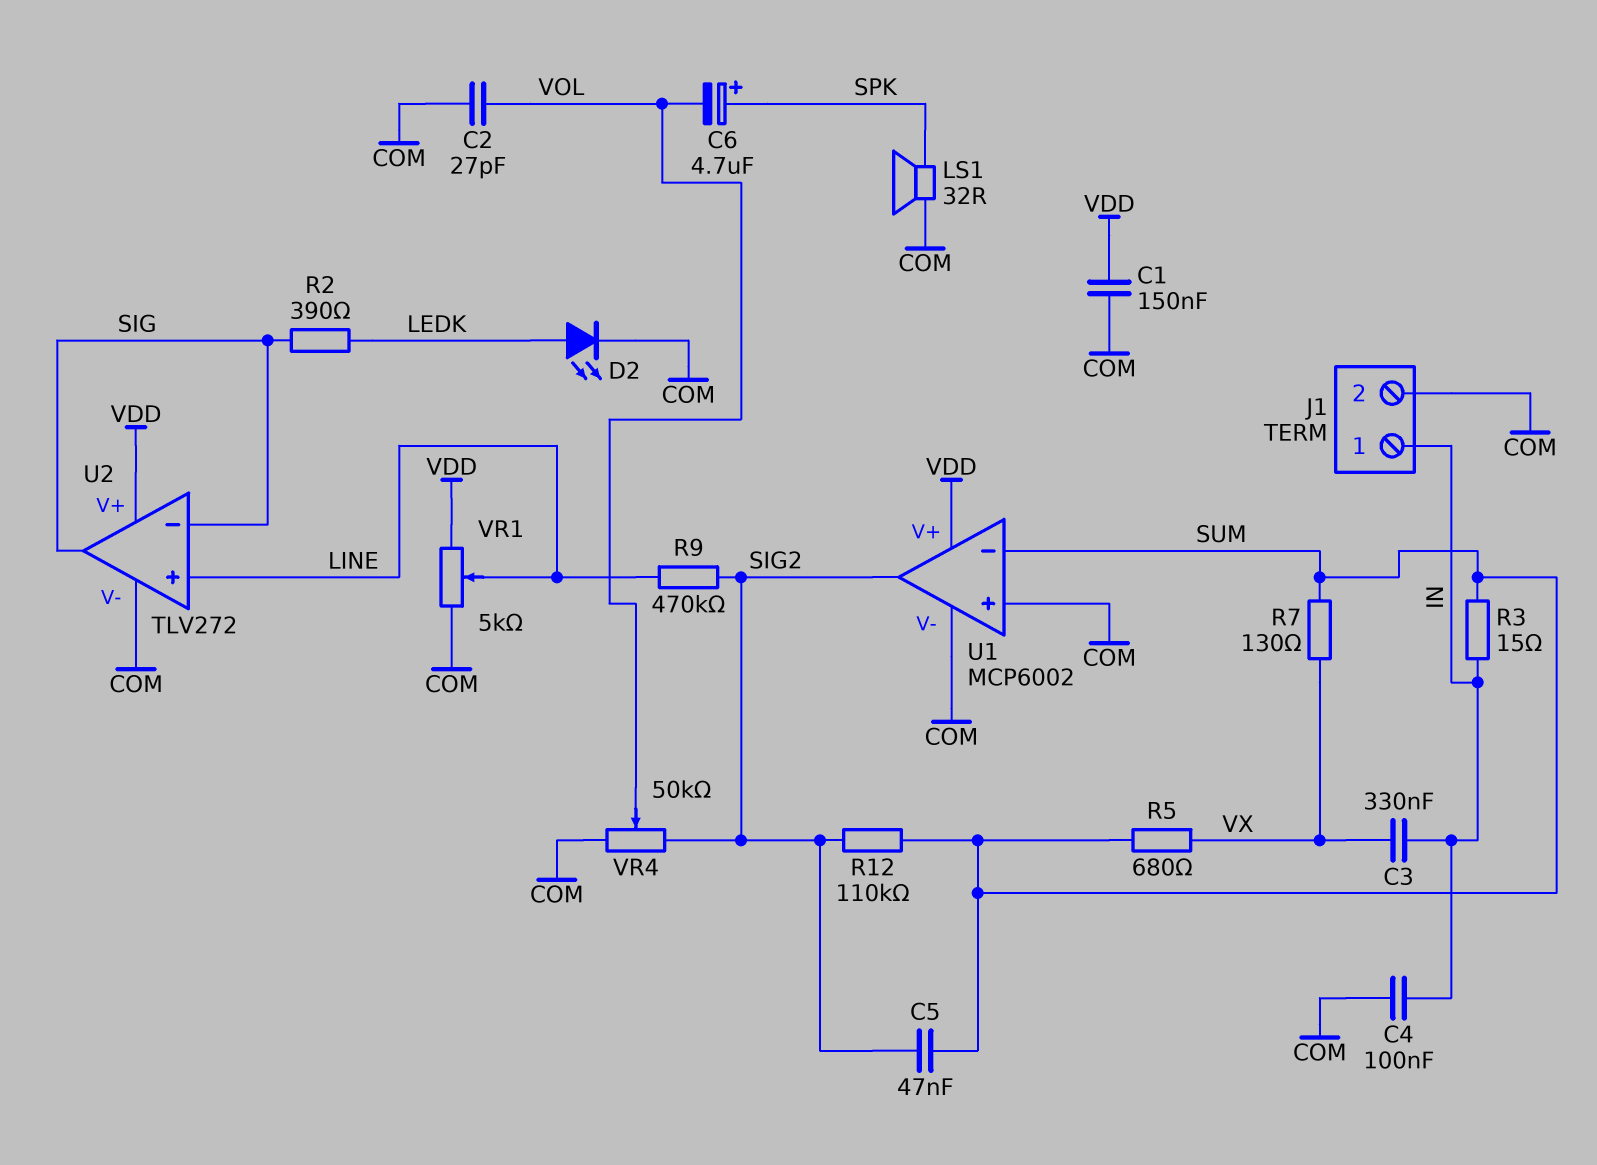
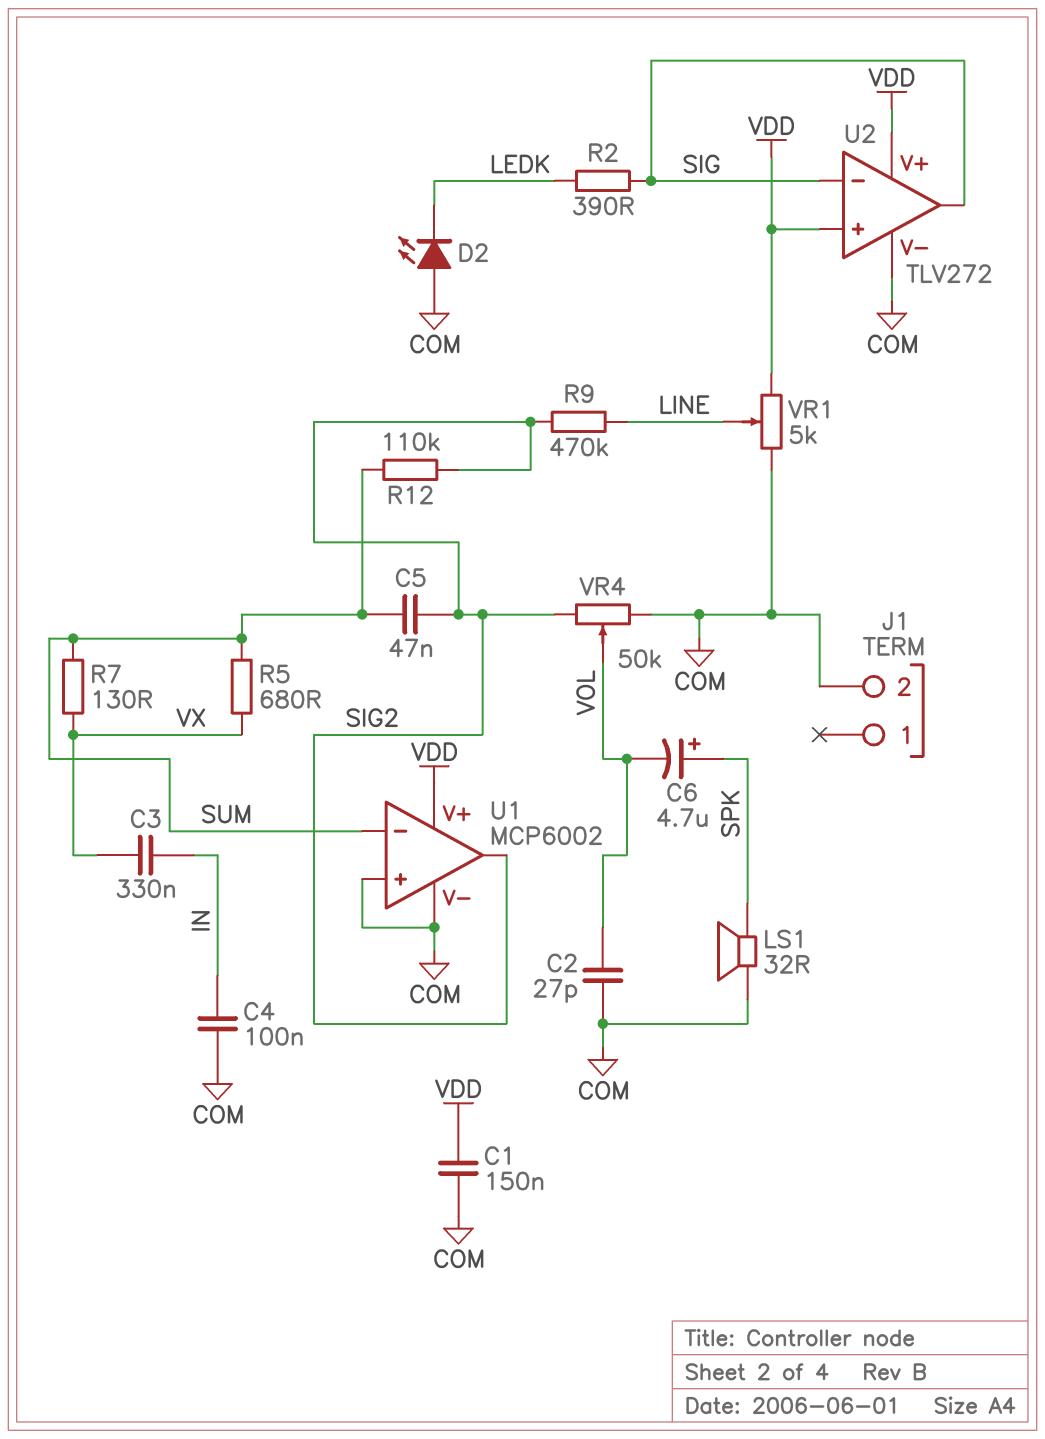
D2: LED (A LEDK, K COM) -> LED (A COM, K LEDK)
J1 pin 1: IN -> none
R3: 15 (IN, SUM) -> none
U2 pin in+: LINE -> VDD

